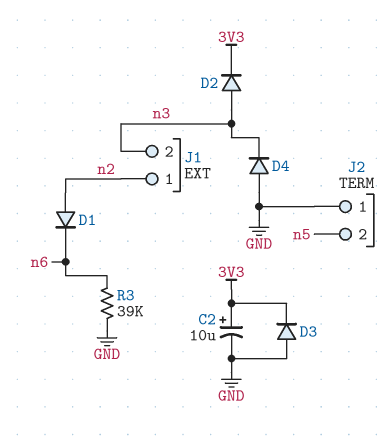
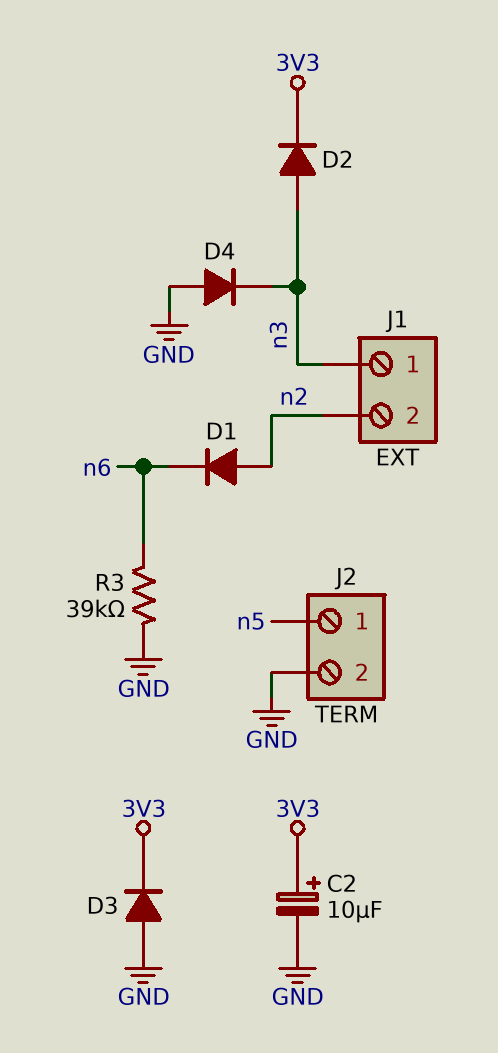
J1 pin 1: n2 -> n3
J1 pin 2: n3 -> n2
J2 pin 1: GND -> n5
J2 pin 2: n5 -> GND

